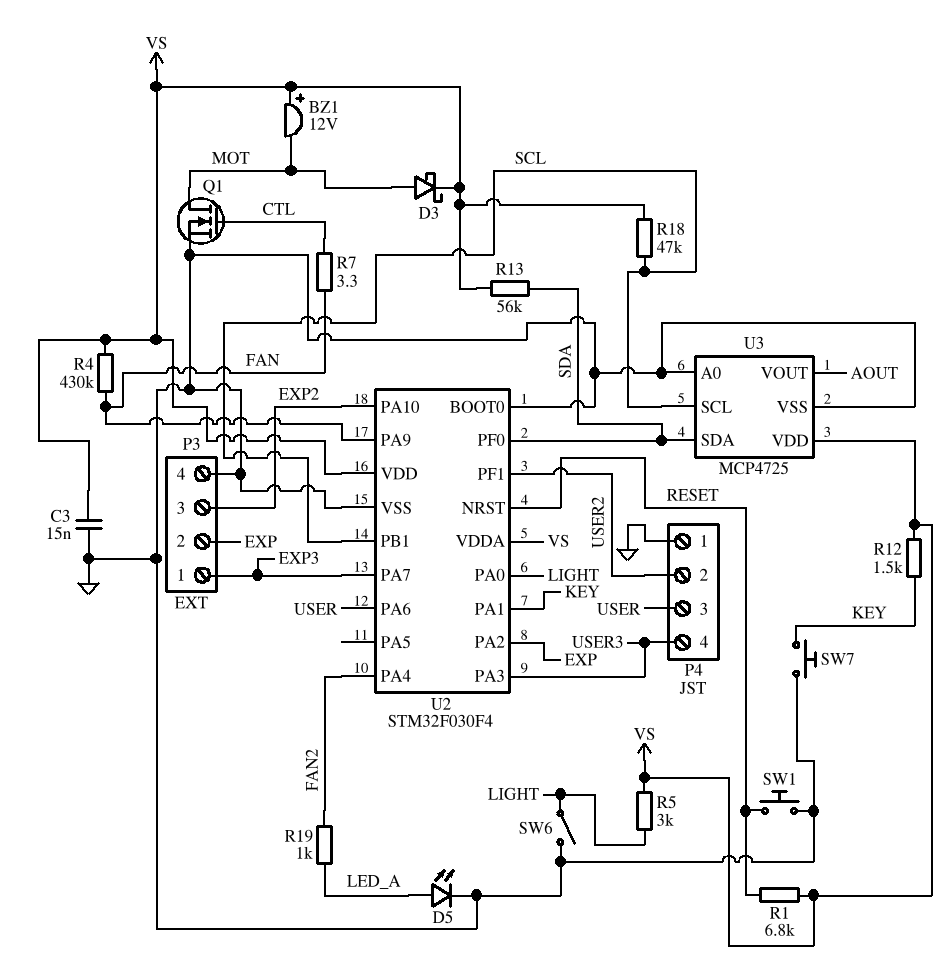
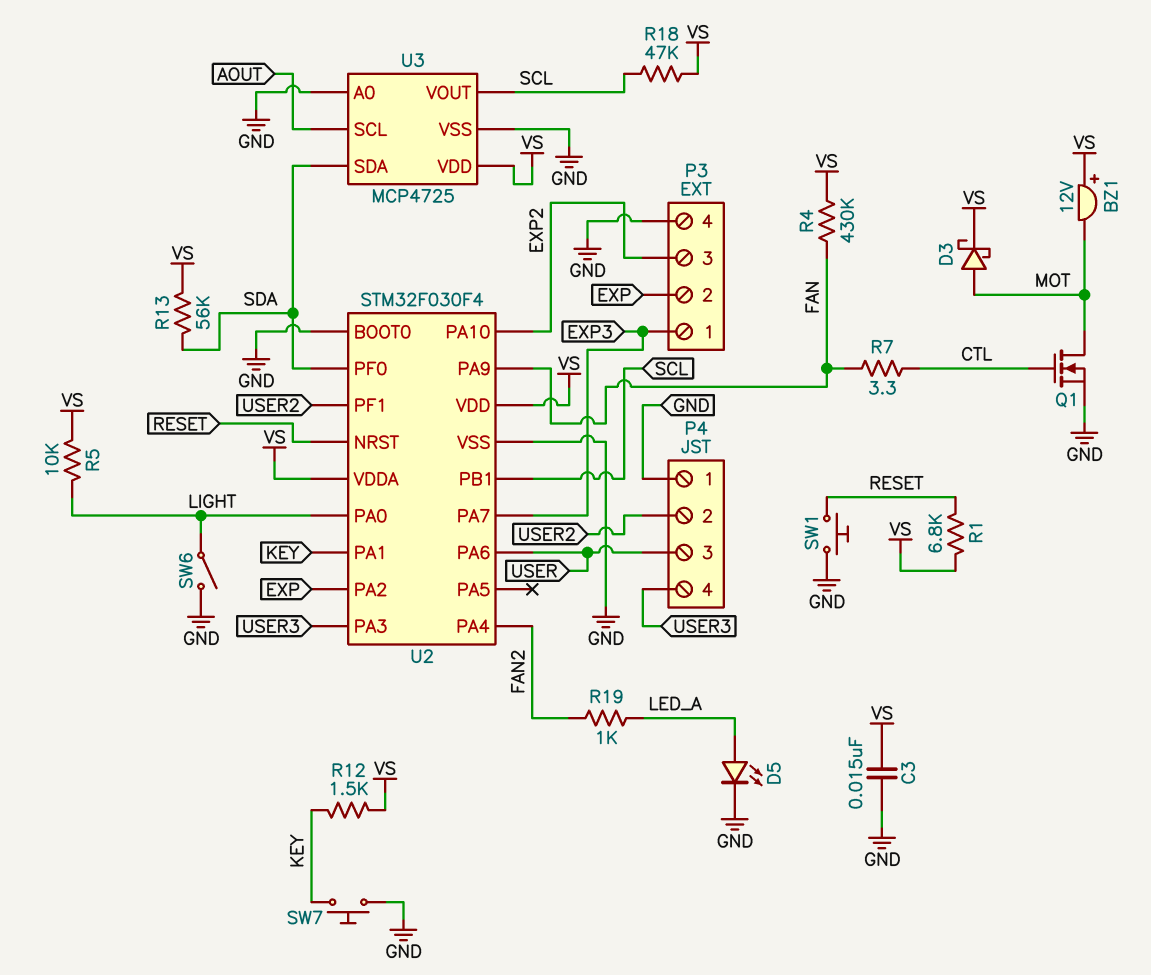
R5: 3k (LIGHT, VS) -> 10k (LIGHT, VS)
U3 pin SCL: SCL -> AOUT
U3 pin VOUT: AOUT -> SCL

